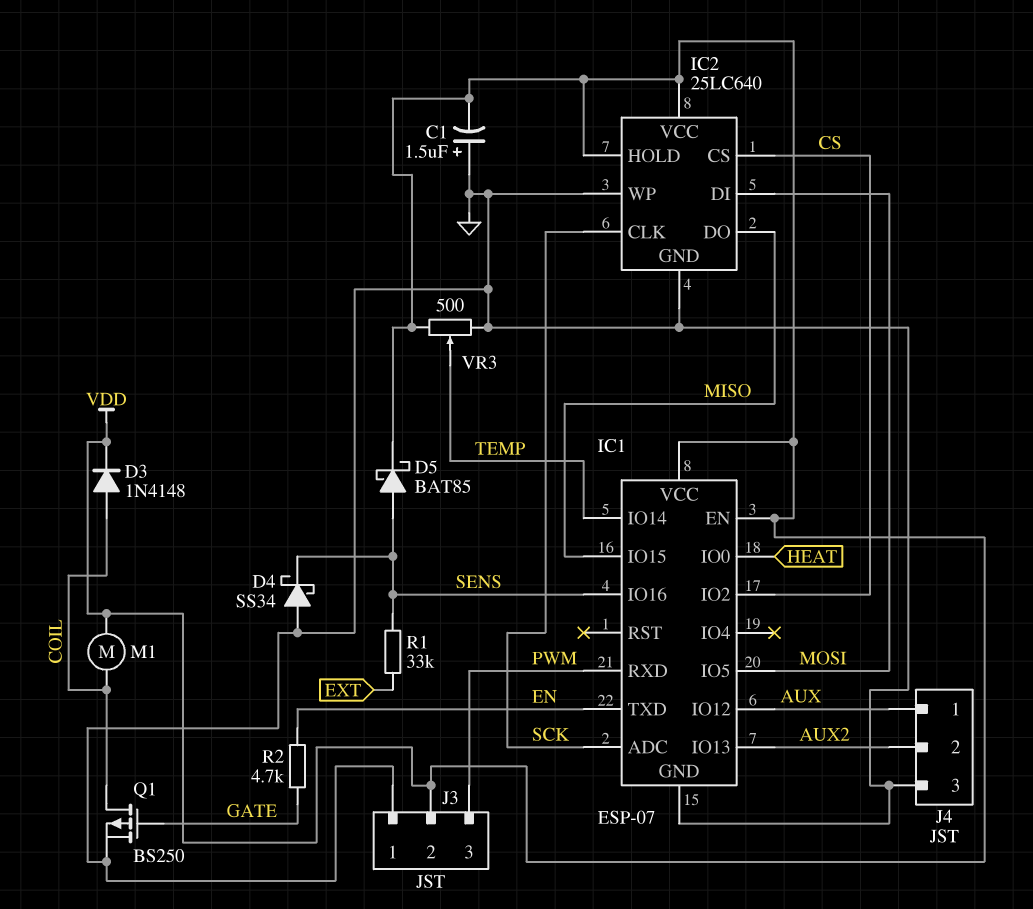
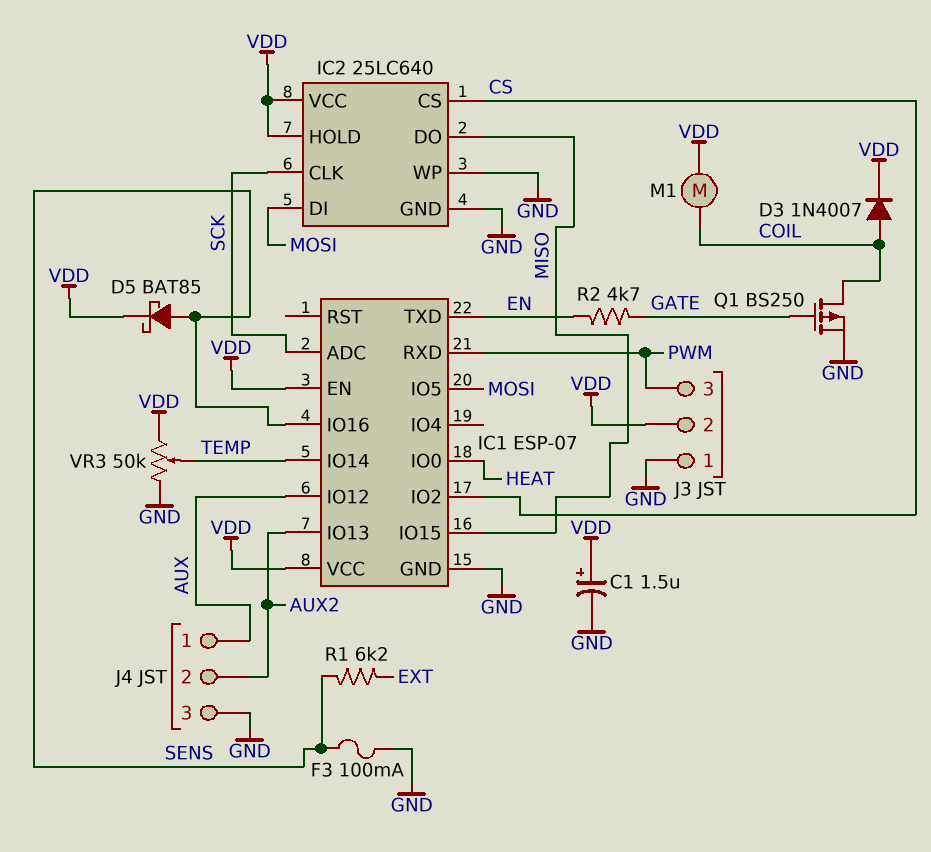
C1: 1.5uF (plus GND, minus VDD) -> 1.5uF (plus VDD, minus GND)
D3: diode 1N4148 (A COIL, K VDD) -> diode 1N4007 (A COIL, K VDD)
D4: schottky SS34 (A GND, K SENS) -> none
F3: none -> 100mA (GND, SENS)
R1: 33k (EXT, SENS) -> 6.2k (EXT, SENS)
VR3: 500 (GND, VDD, wiper TEMP) -> 50k (GND, VDD, wiper TEMP)

